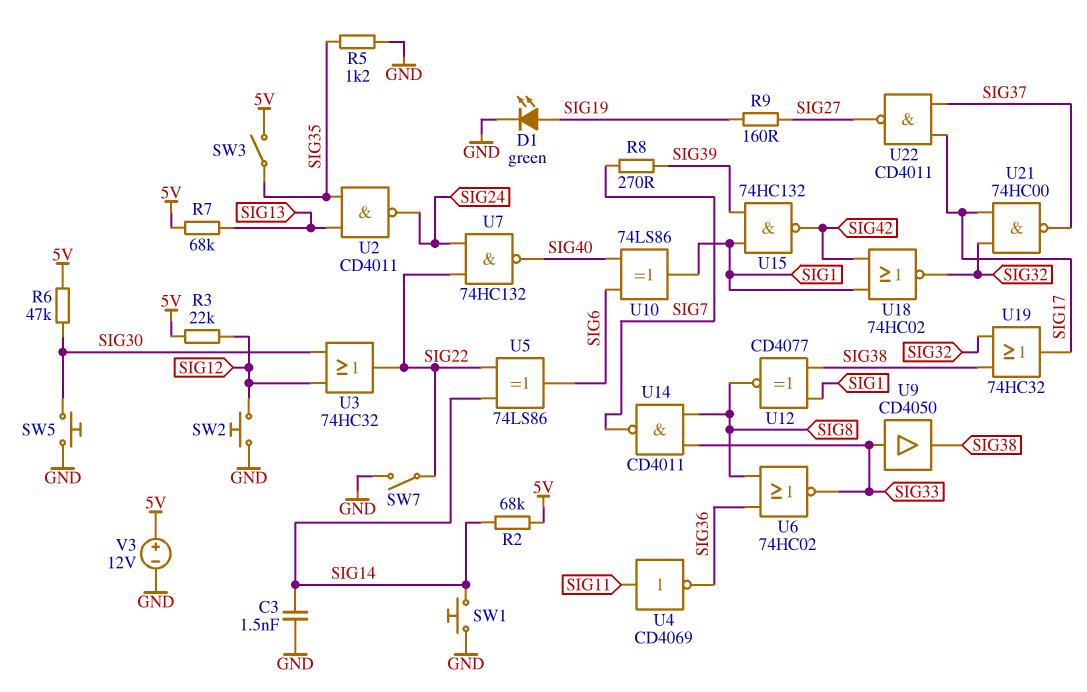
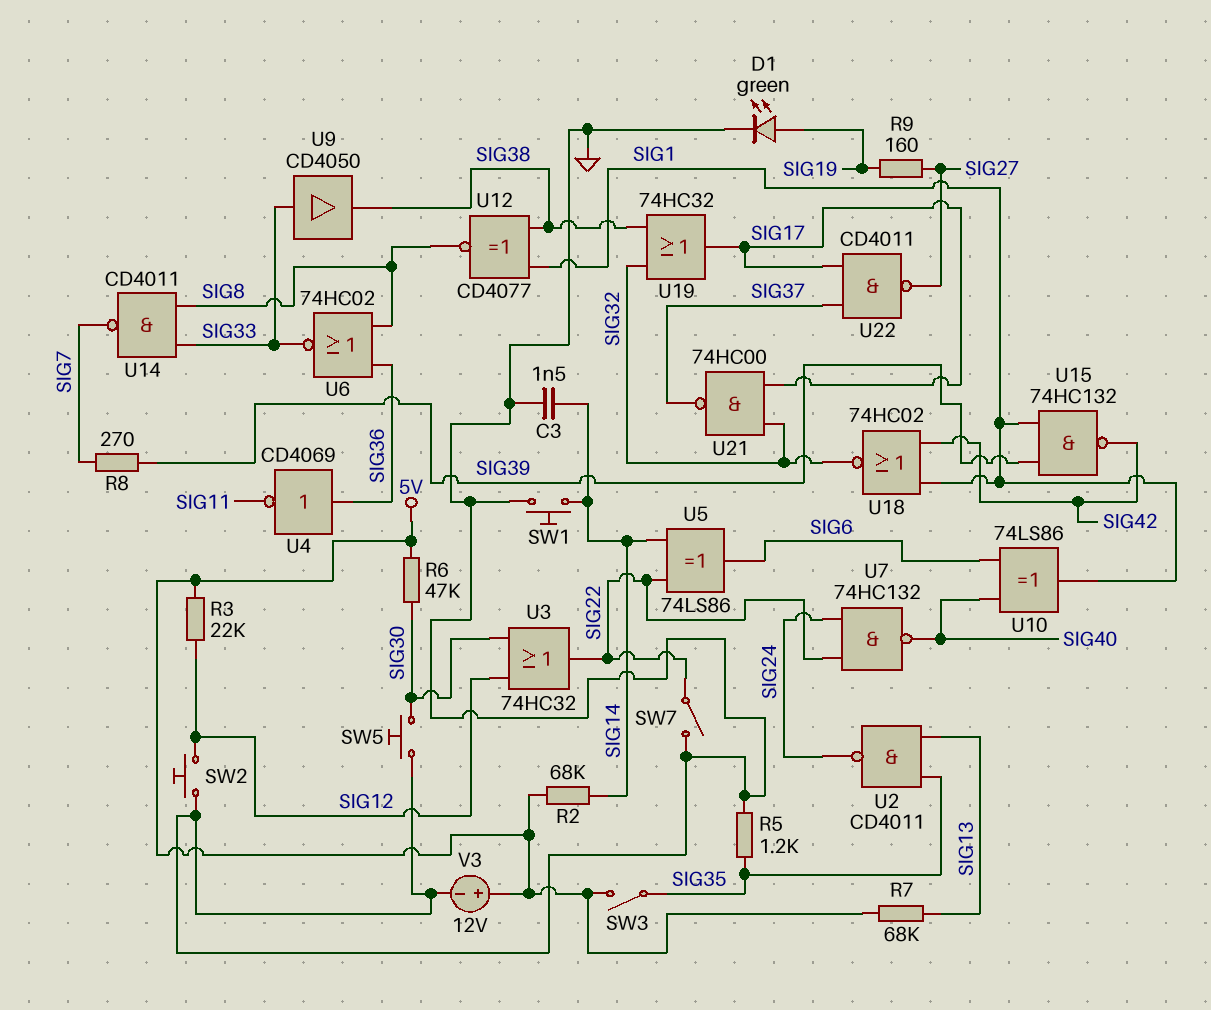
U4: NOT CD4069 (in SIG11, out SIG36) -> NOT CD4069 (in SIG36, out SIG11)

